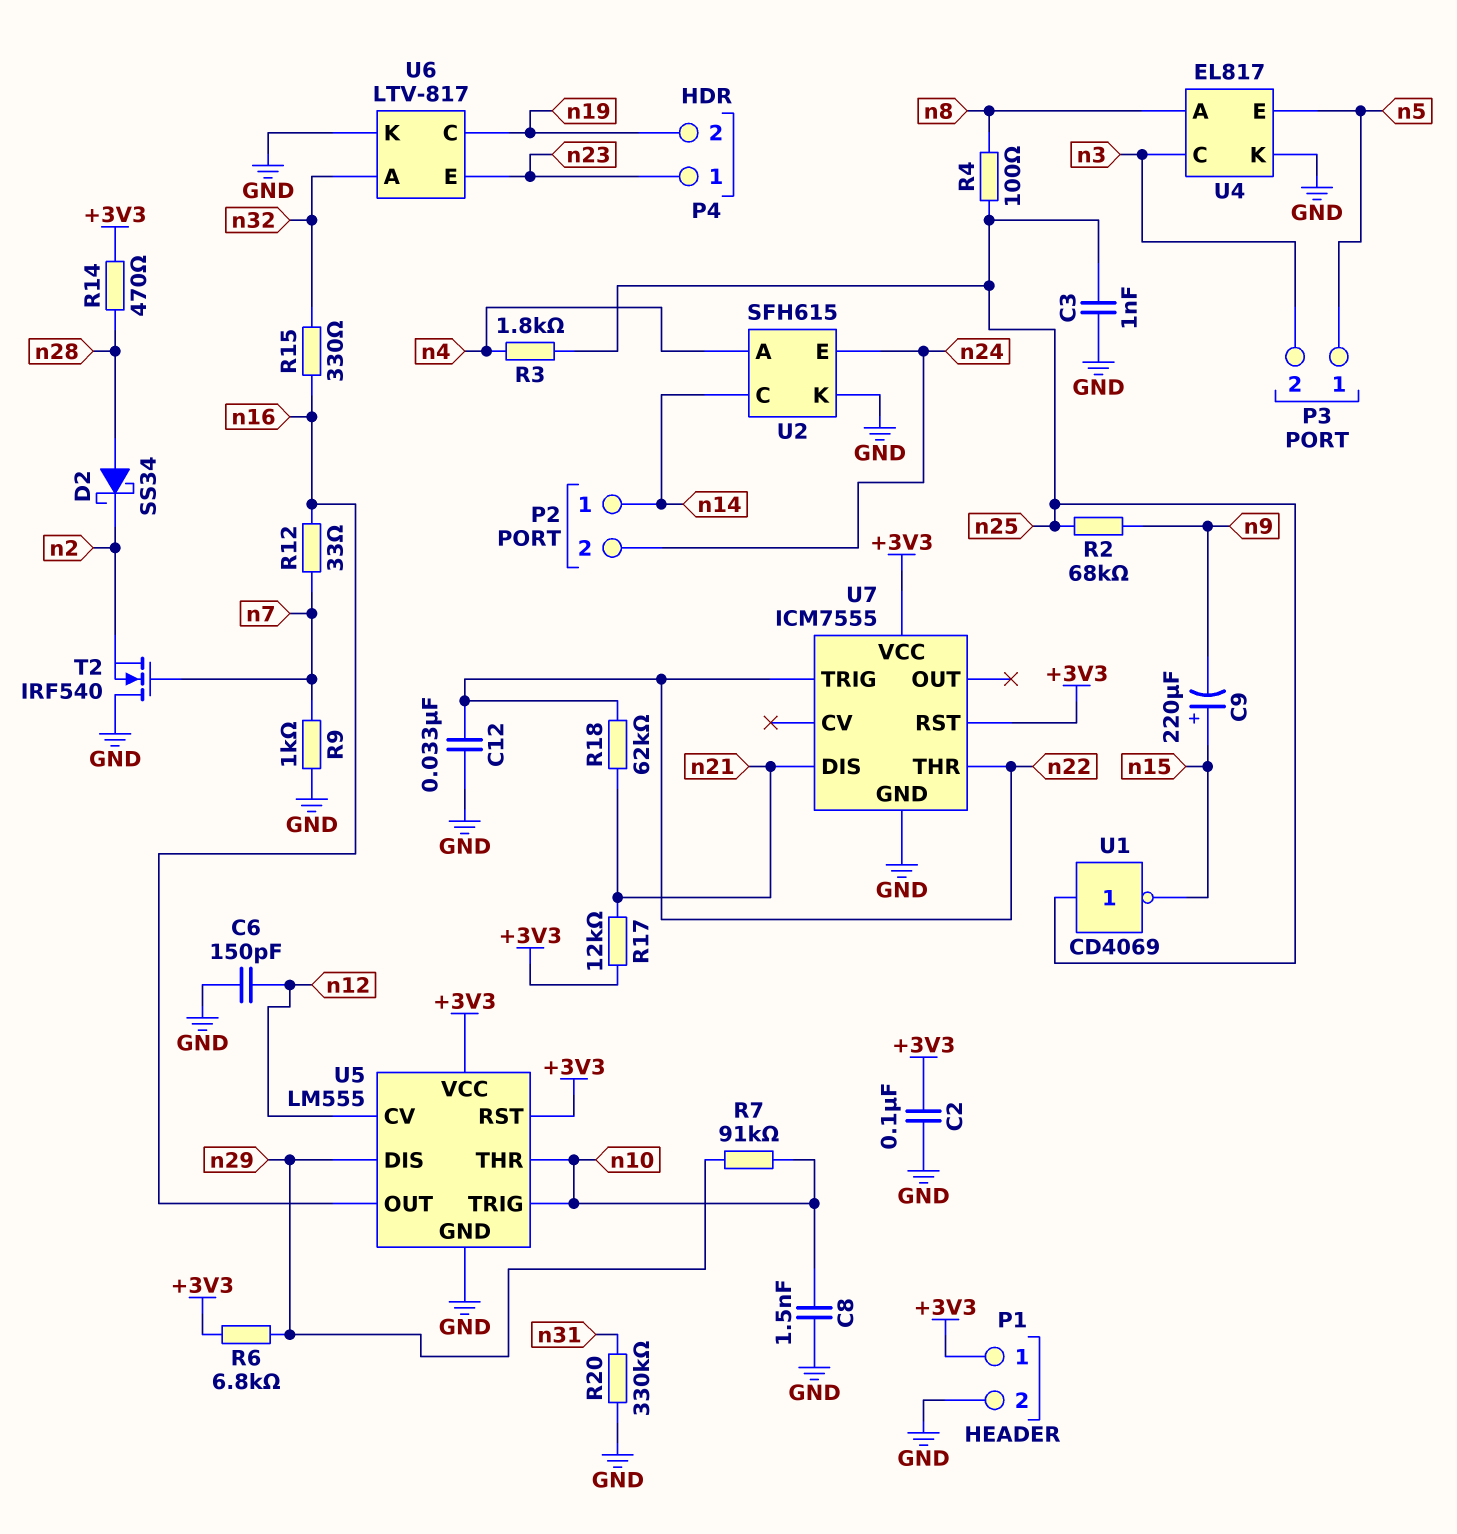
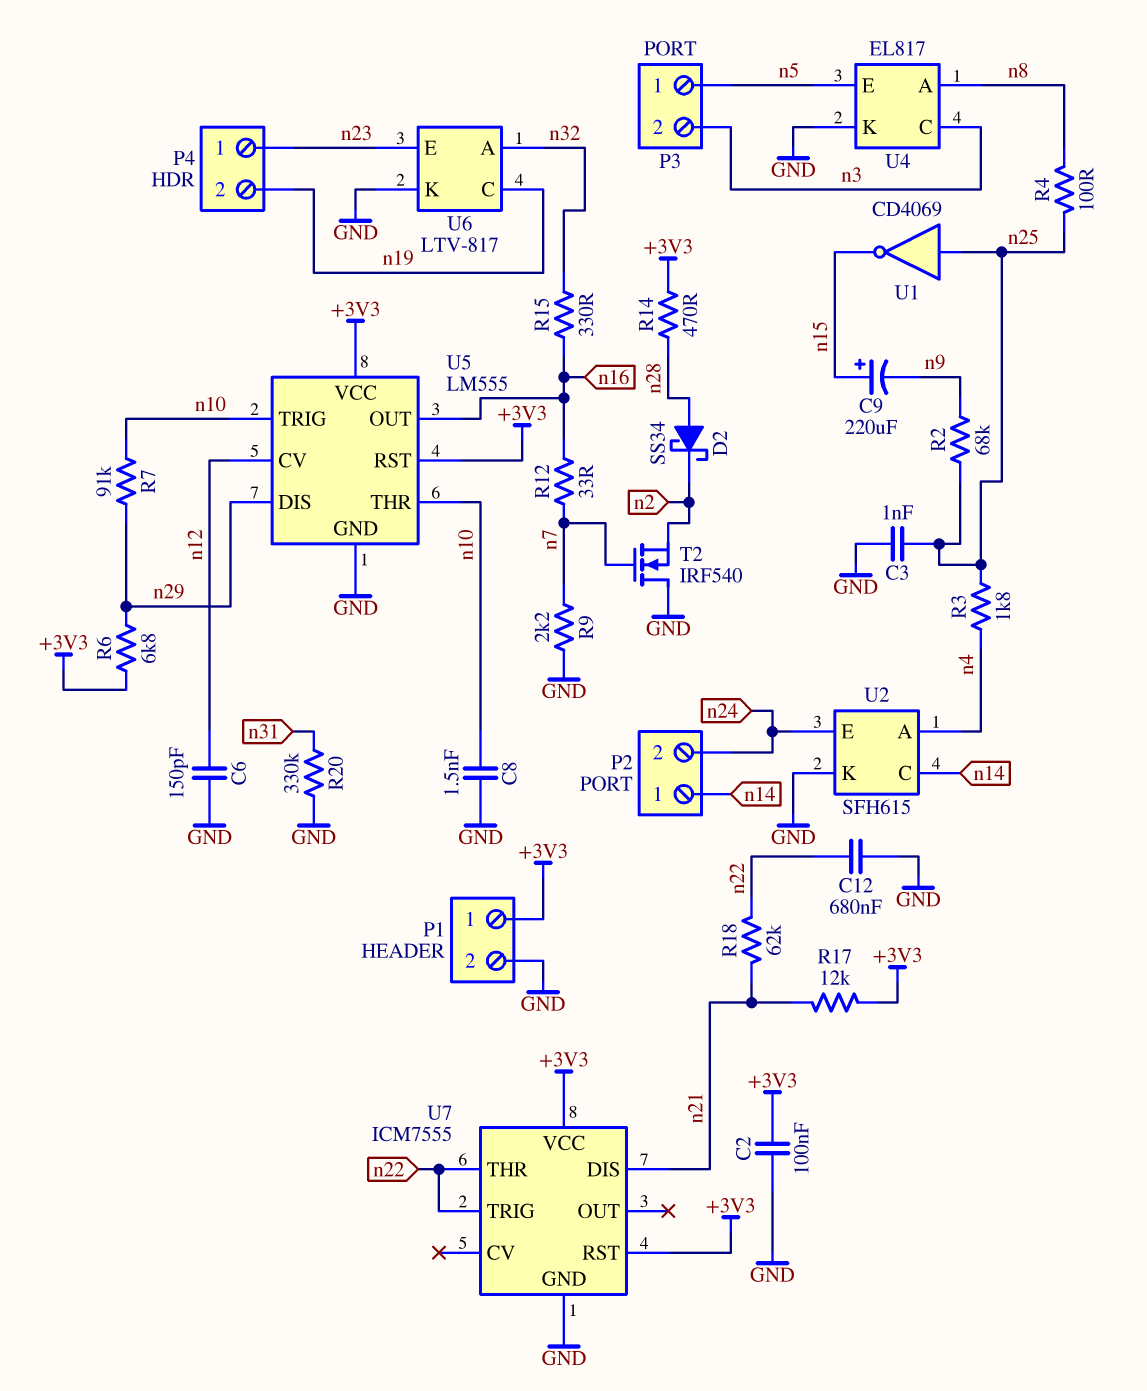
C12: 33nF (GND, n22) -> 680nF (GND, n22)
R9: 1k (GND, n7) -> 2.2k (GND, n7)

